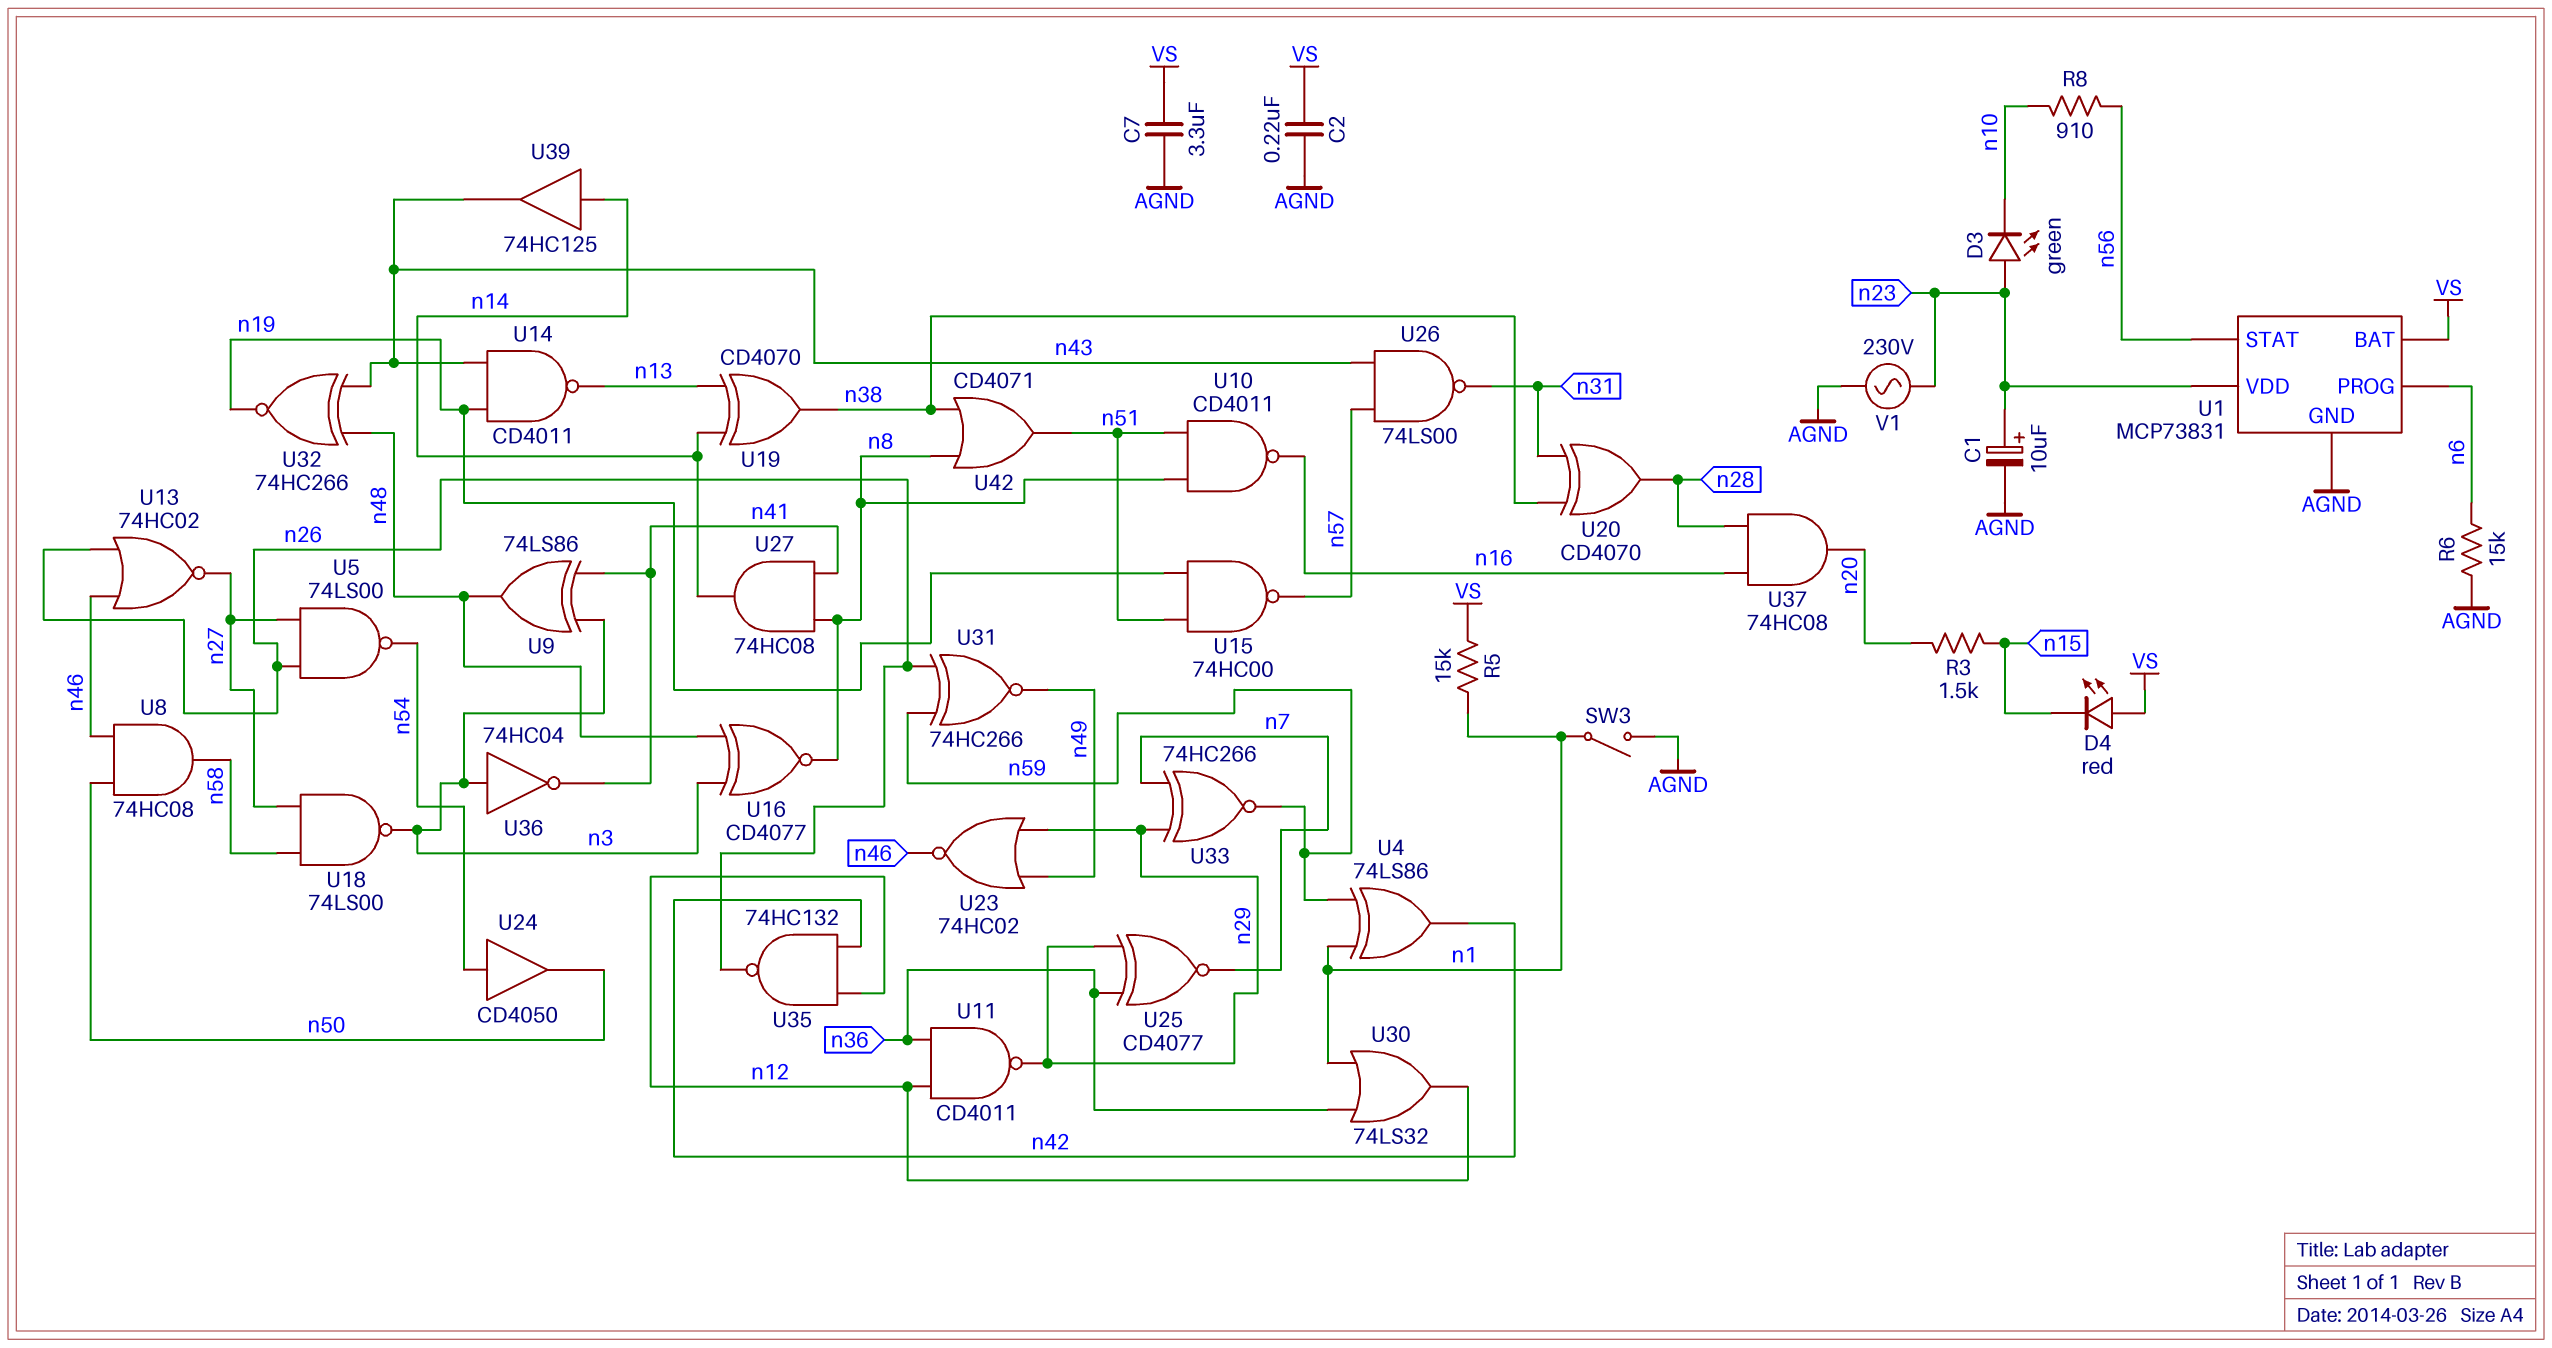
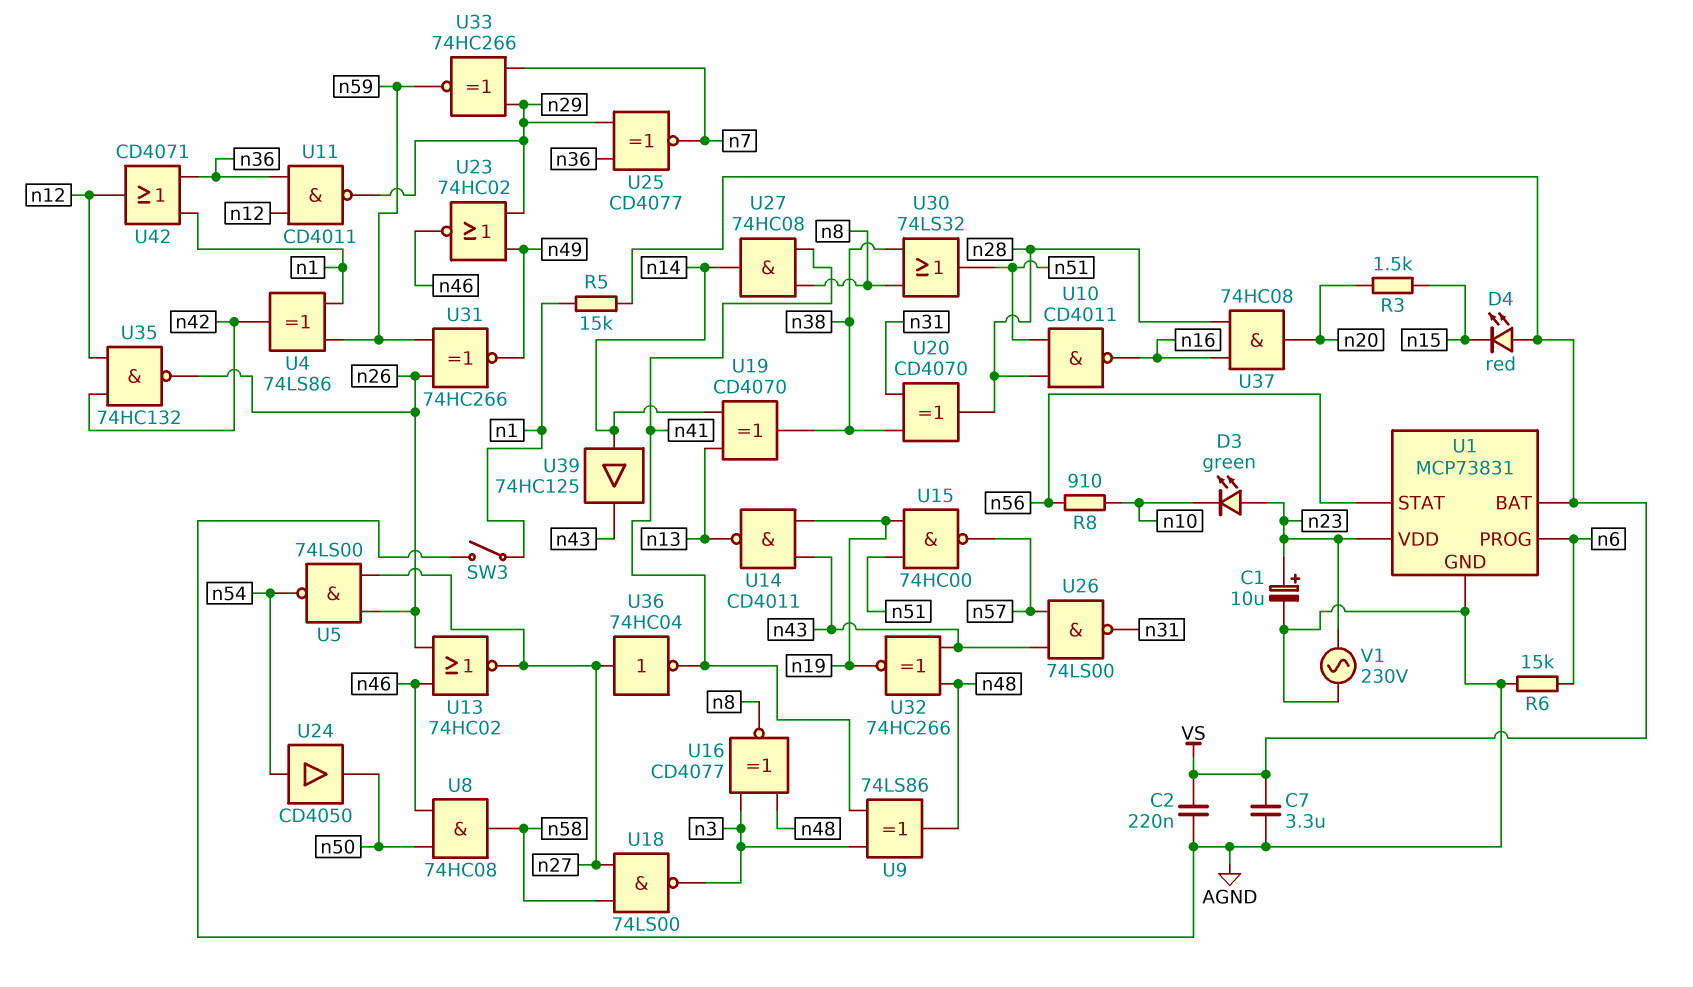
U10: NAND CD4011 (in n8, in n51, out n16) -> NAND CD4011 (in n28, in n51, out n16)
U30: OR 74LS32 (in n1, in n36, out n12) -> OR 74LS32 (in n8, in n38, out n51)
U36: NOT 74HC04 (in n3, out n41) -> NOT 74HC04 (in n27, out n41)
U42: OR CD4071 (in n8, in n38, out n51) -> OR CD4071 (in n1, in n36, out n12)

